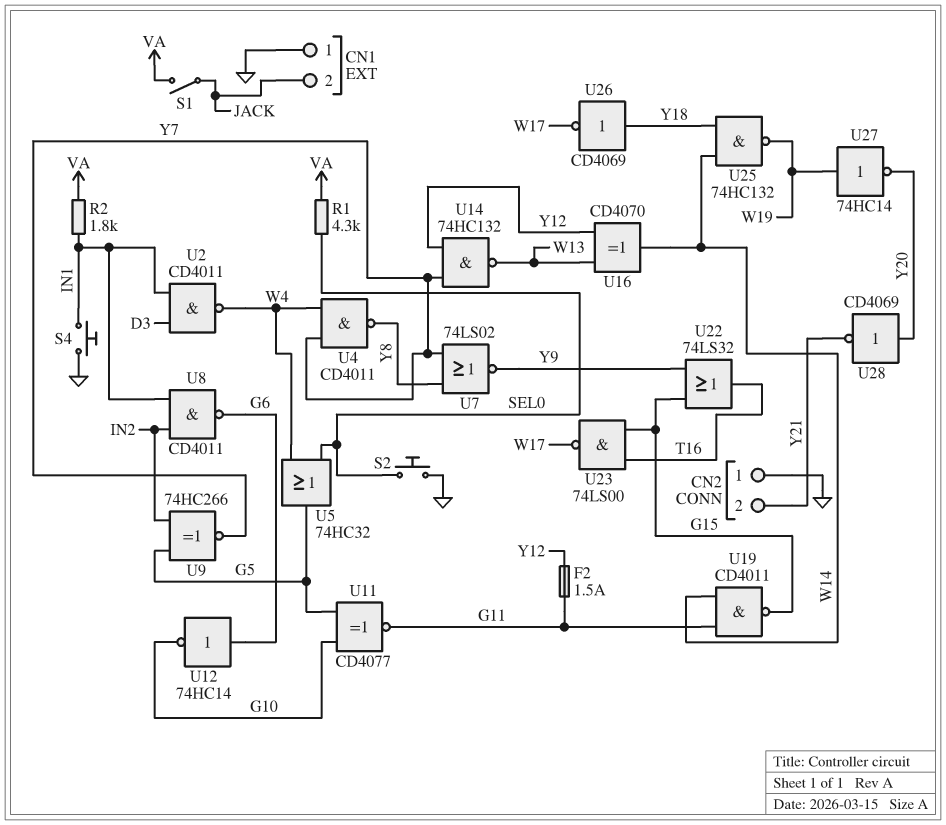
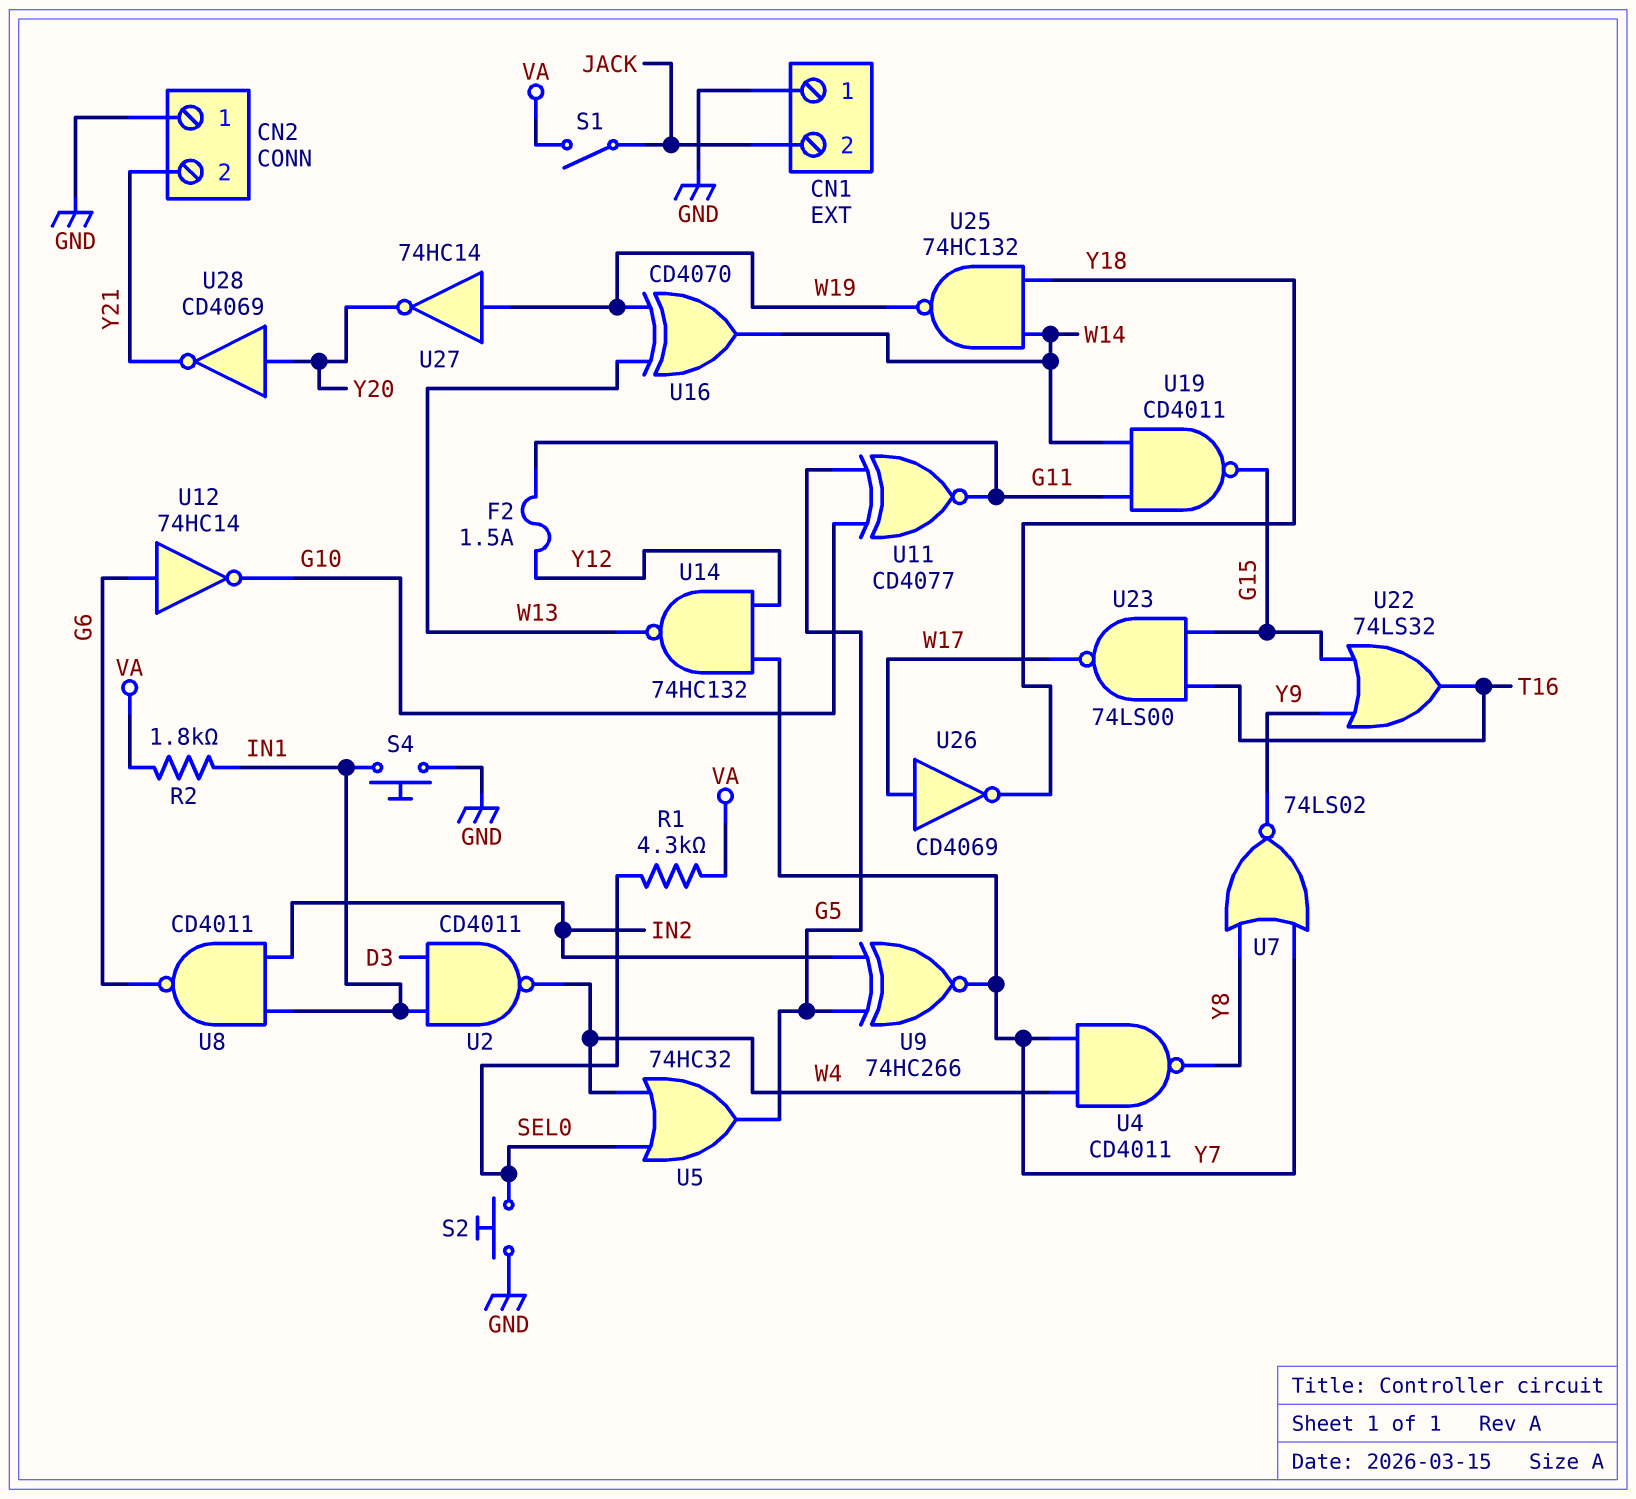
U16: XOR CD4070 (in W13, in Y12, out W14) -> XOR CD4070 (in W13, in W19, out W14)
U26: NOT CD4069 (in Y18, out W17) -> NOT CD4069 (in W17, out Y18)

